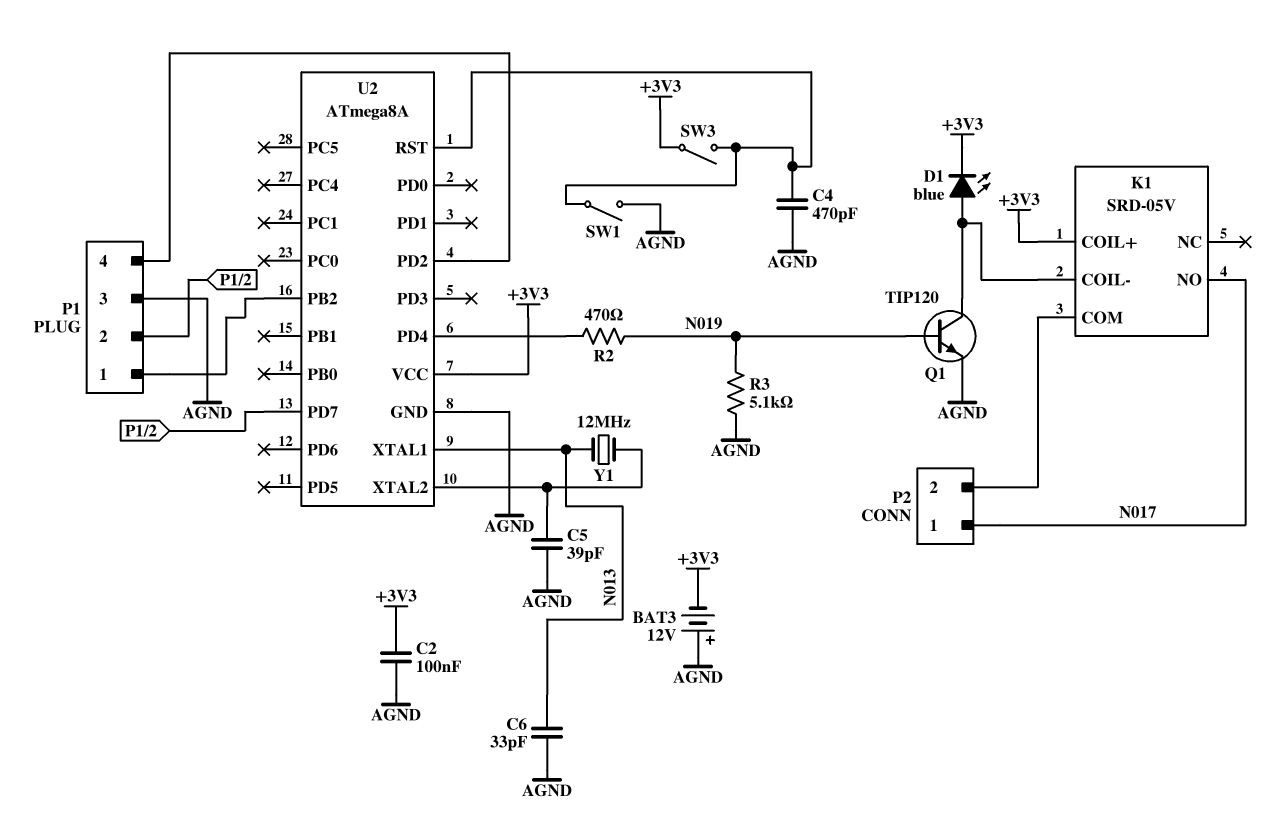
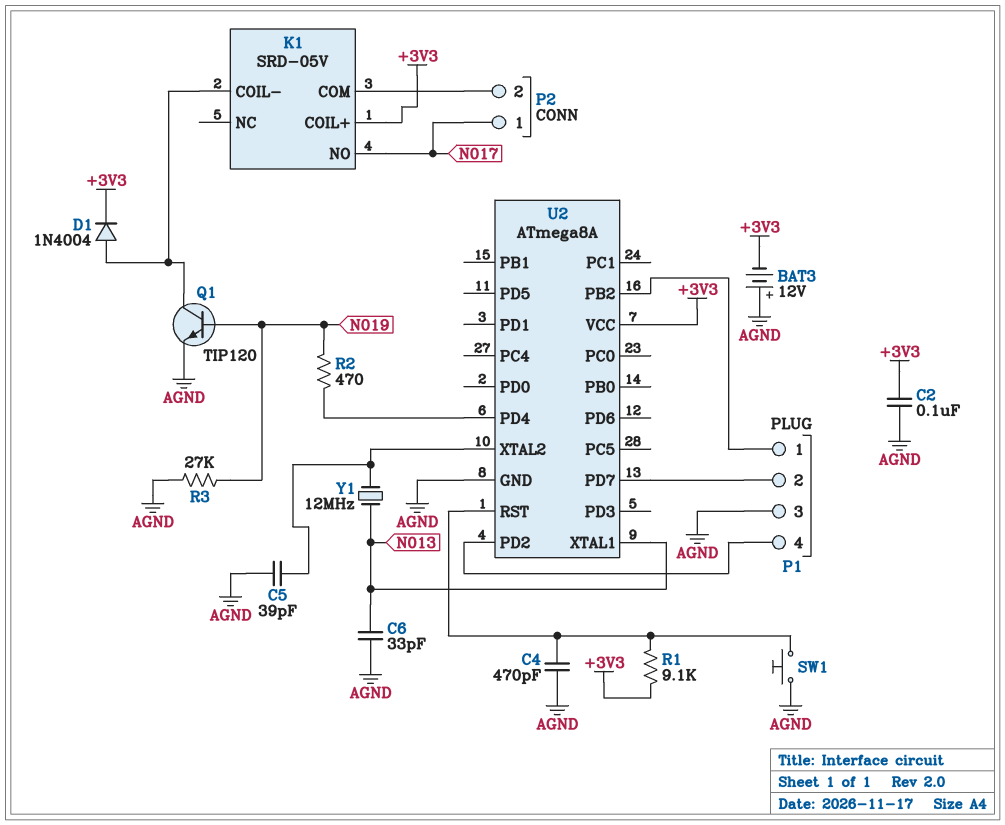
D1: LED blue (A K1/COIL-, K +3V3) -> diode 1N4004 (A K1/COIL-, K +3V3)
R1: none -> 9.1k (+3V3, U2/RST)
R3: 5.1k (AGND, N019) -> 27k (AGND, N019)
SW1: switch (AGND, U2/RST) -> button (AGND, U2/RST)
SW3: switch (+3V3, U2/RST) -> none

